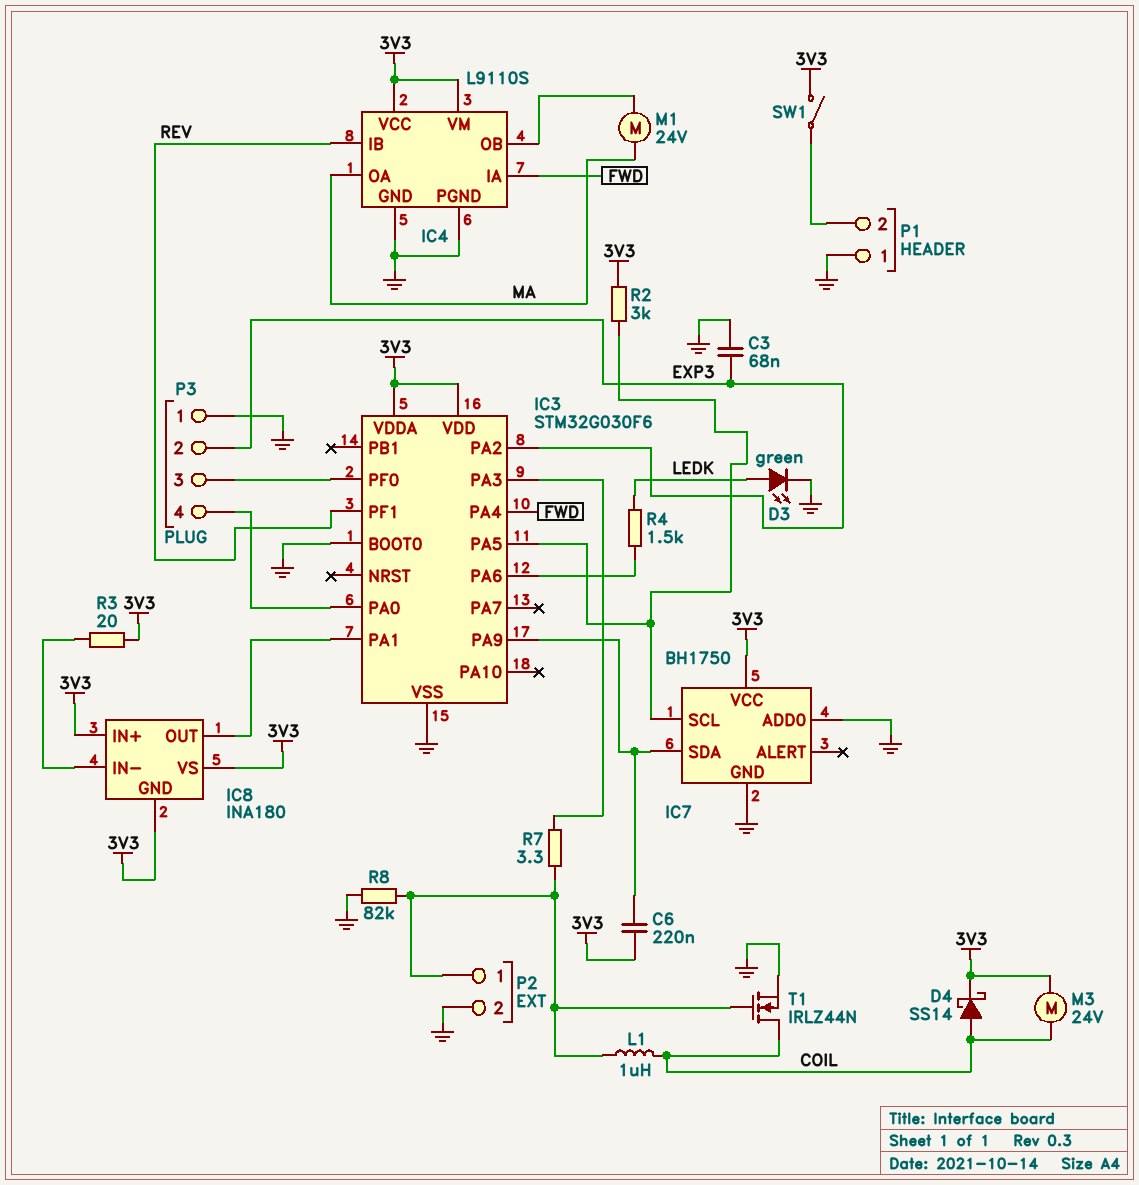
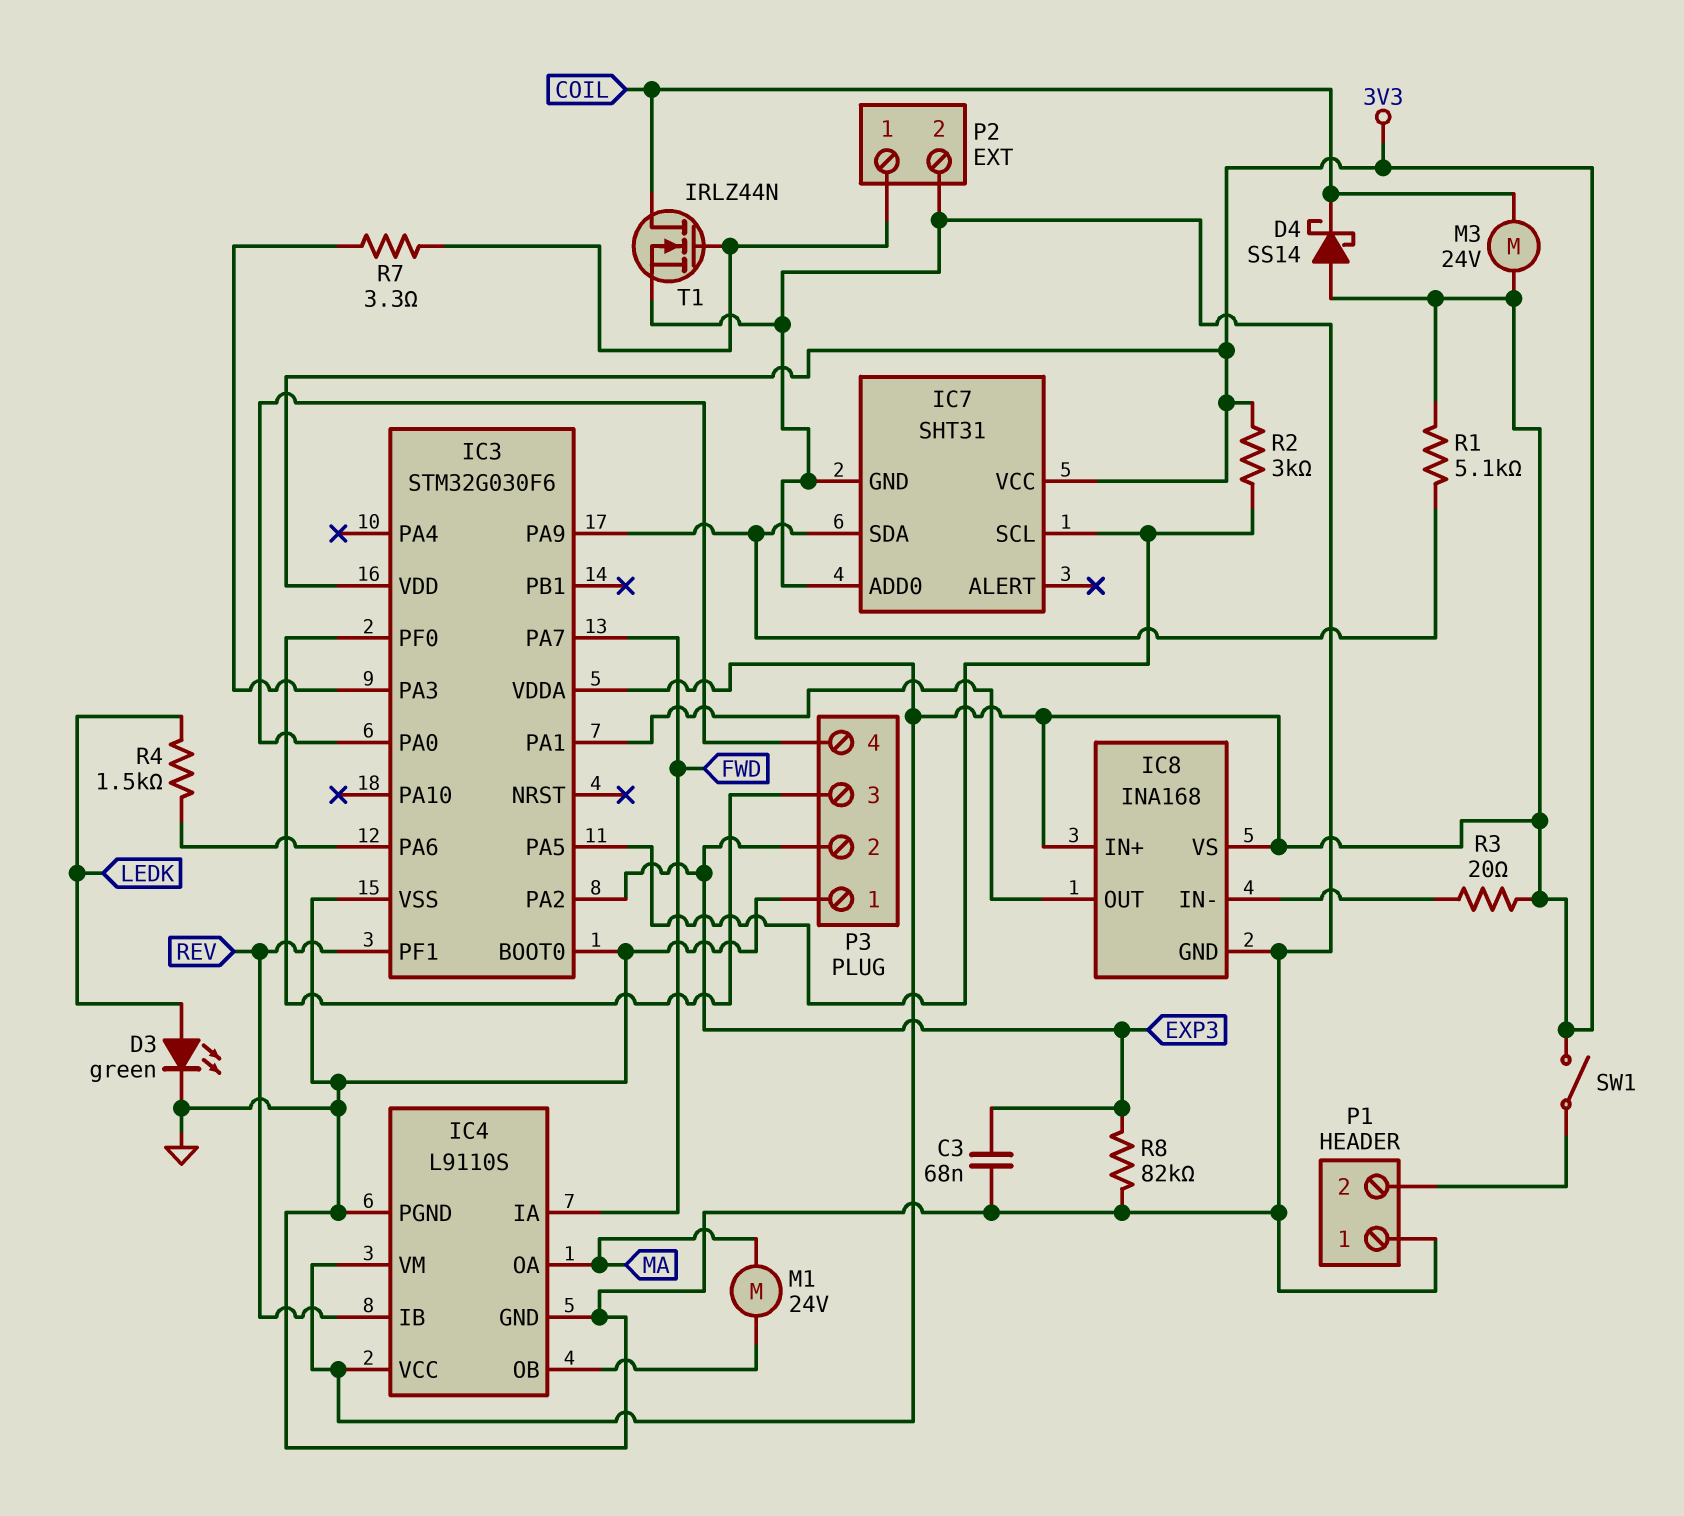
C6: 220nF (3V3, IC3/PA9) -> none
D4: schottky SS14 (A COIL, K 3V3) -> schottky SS14 (A 3V3, K COIL)
IC3 pin PA4: FWD -> none
IC3 pin PA7: none -> FWD
IC7: BH1750 -> SHT31
IC8: INA180 -> INA168
IC8 pin GND: 3V3 -> GND
L1: 1uH (COIL, P2/1) -> none
R1: none -> 5.1k (3V3, IC3/PA9)
R8: 82k (GND, P2/1) -> 82k (EXP3, GND)

